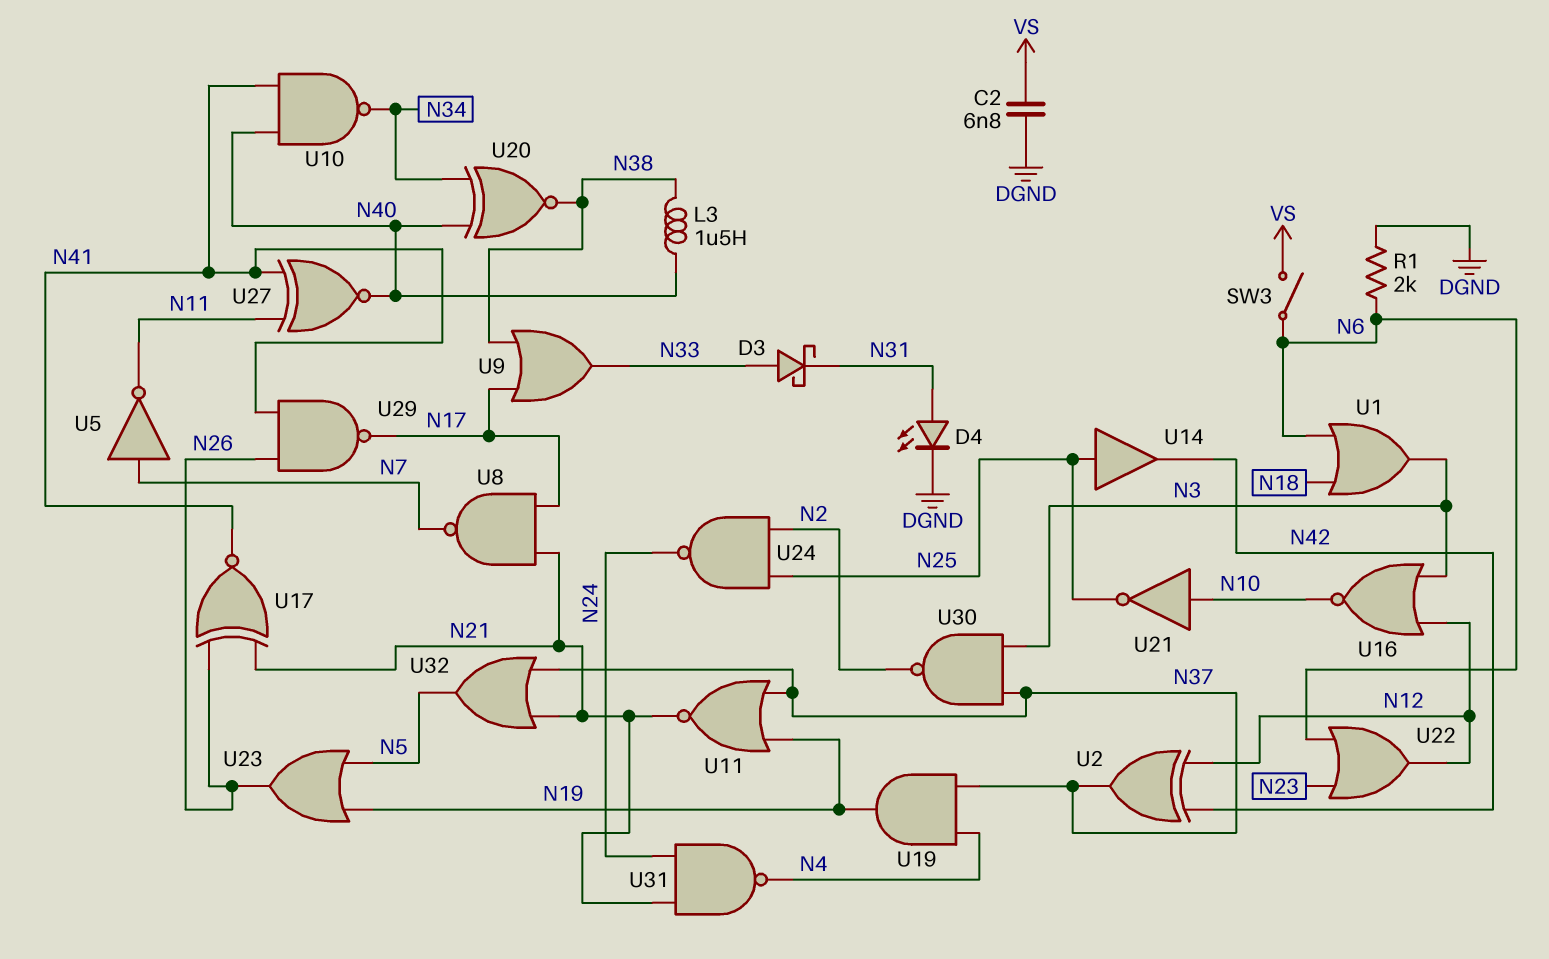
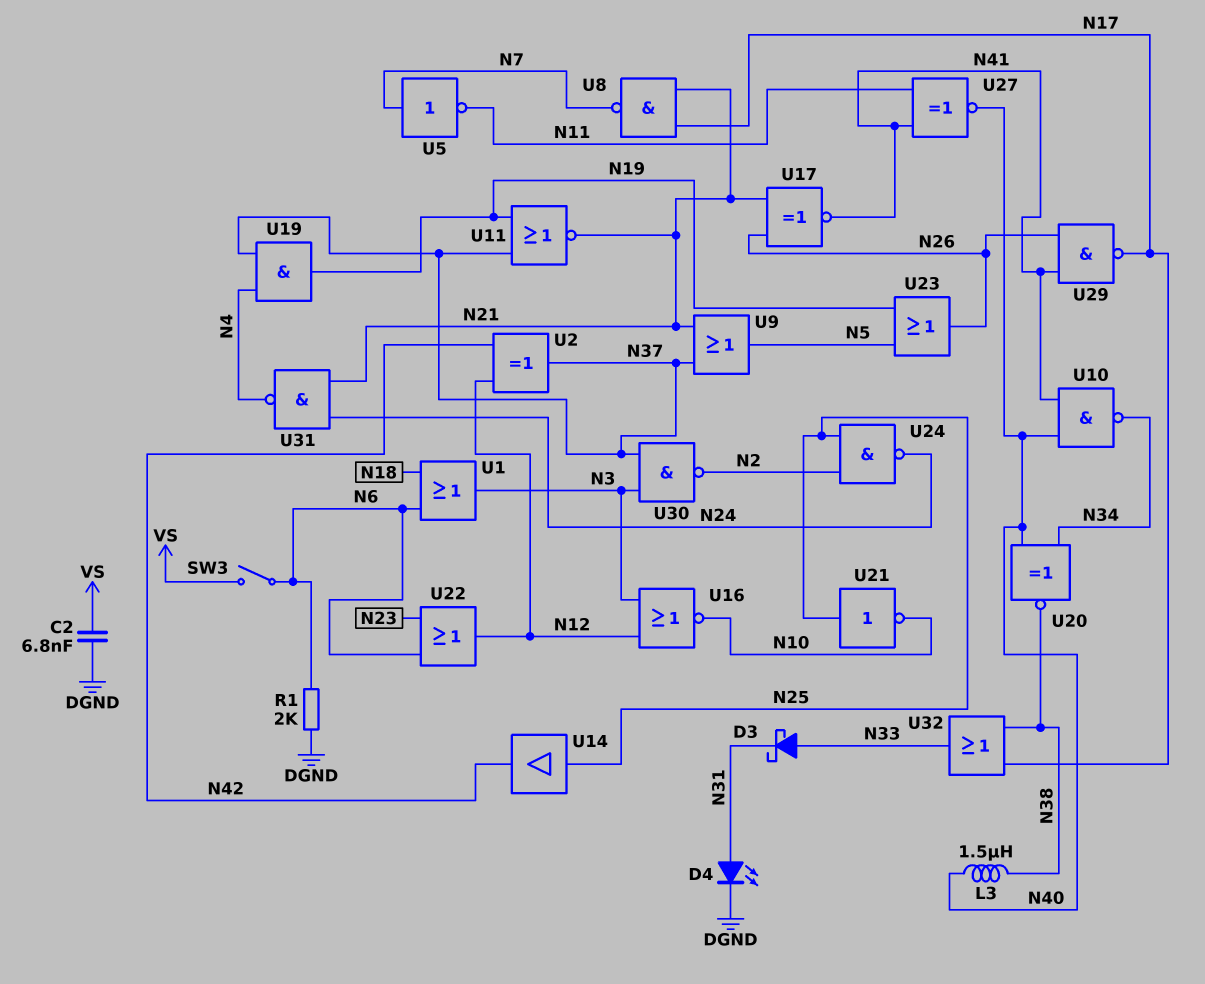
U9: OR (in N17, in N38, out N33) -> OR (in N21, in N37, out N5)
U21: NOT (in N10, out N25) -> NOT (in N25, out N10)
U32: OR (in N21, in N37, out N5) -> OR (in N17, in N38, out N33)

